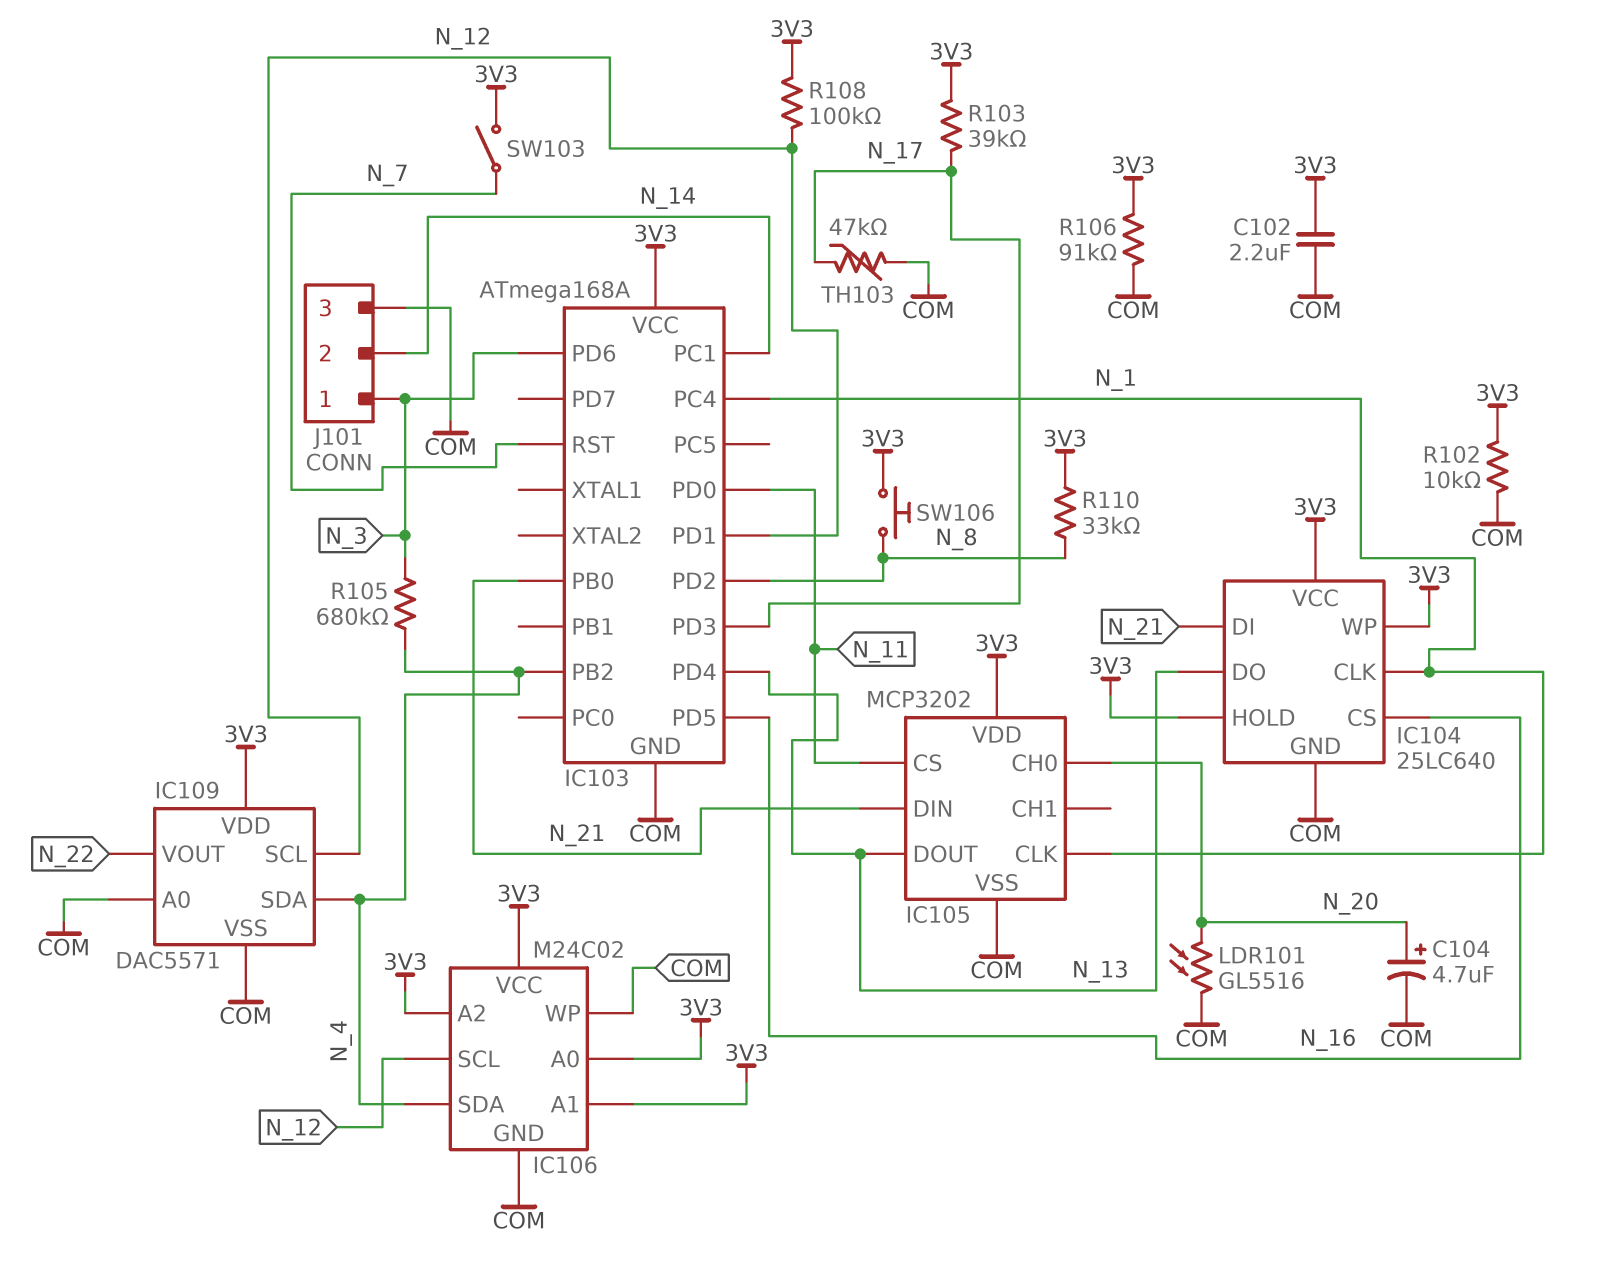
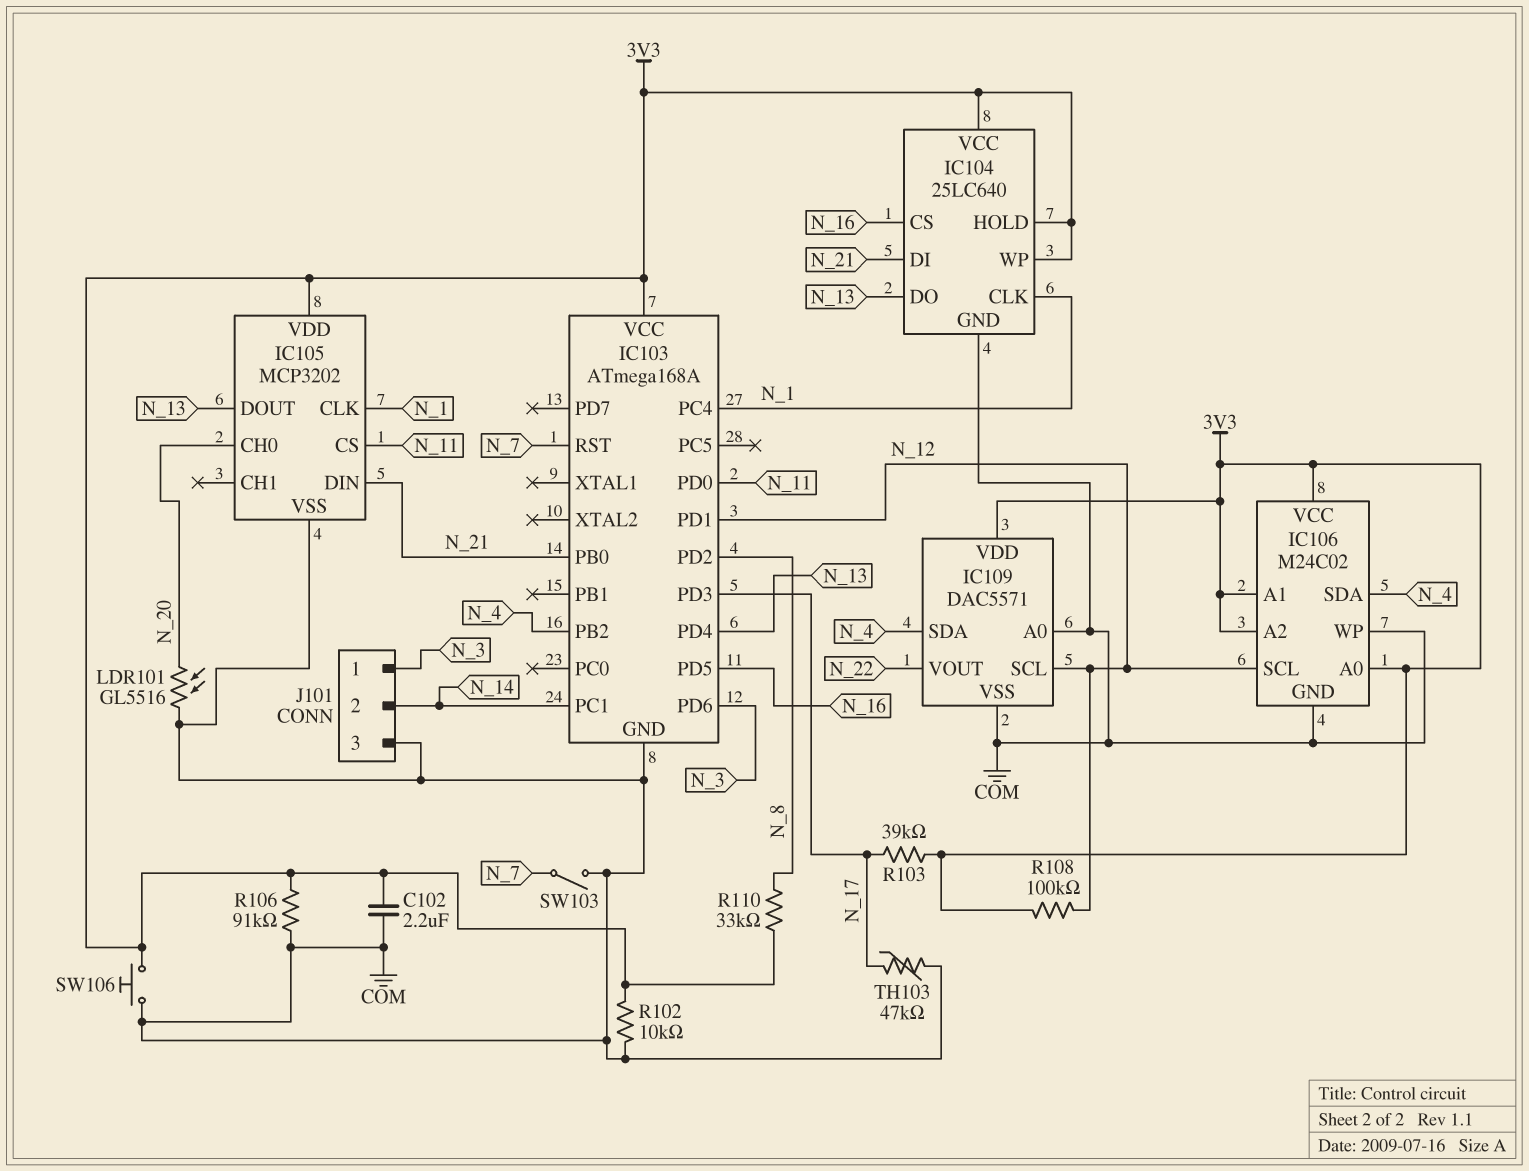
C104: 4.7uF (plus N_20, minus COM) -> none
R105: 680k (N_3, N_4) -> none
SW103: switch (3V3, N_7) -> switch (COM, N_7)
SW106: button (3V3, N_8) -> button (3V3, COM)

